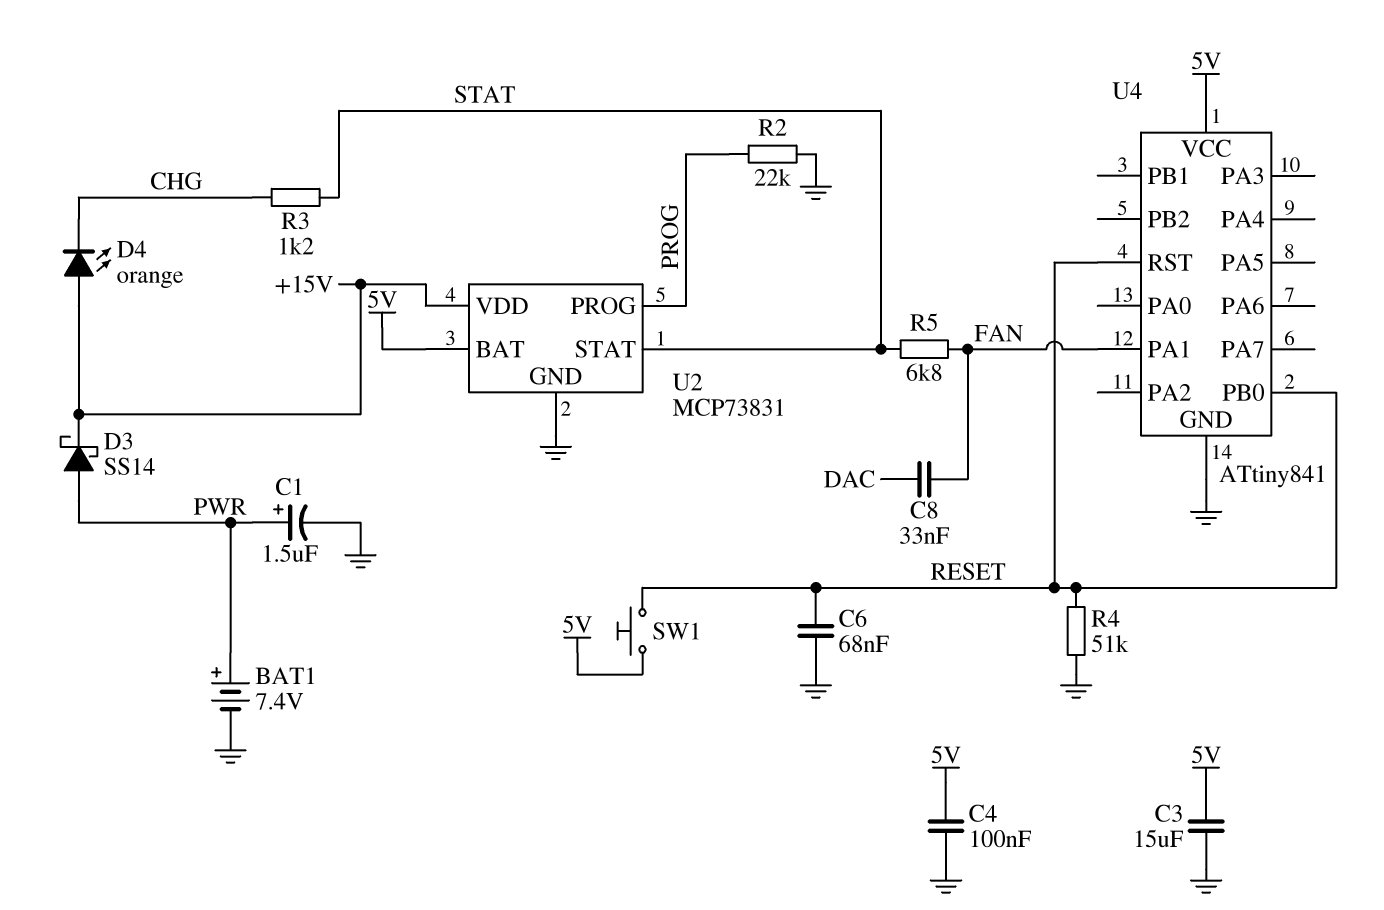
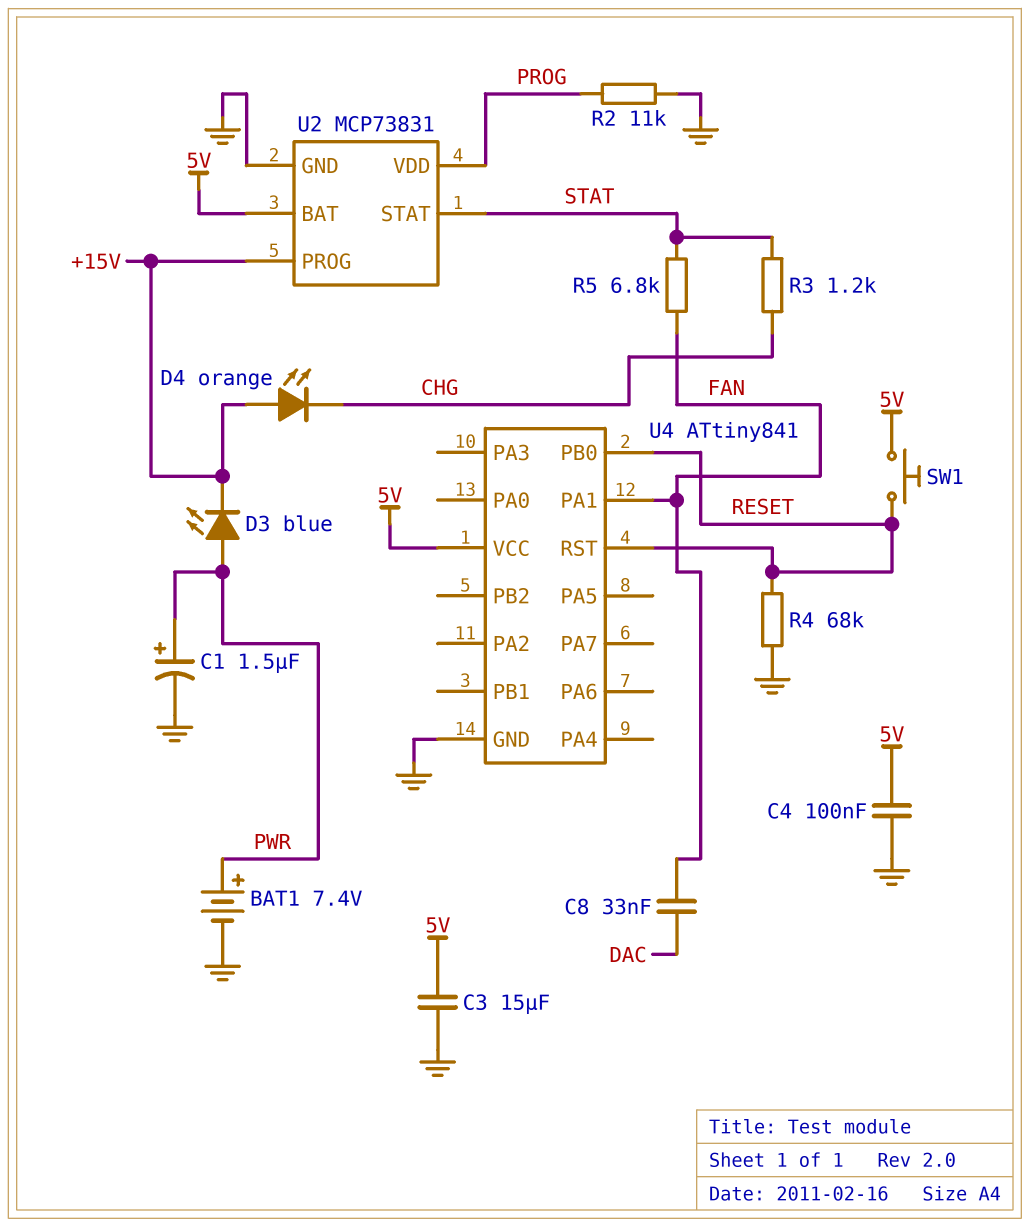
C6: 68nF (GND, RESET) -> none
D3: schottky SS14 (A PWR, K +15V) -> LED blue (A PWR, K +15V)
R2: 22k (GND, PROG) -> 11k (GND, PROG)
R4: 51k (GND, RESET) -> 68k (GND, RESET)
U2 pin PROG: PROG -> +15V
U2 pin VDD: +15V -> PROG

